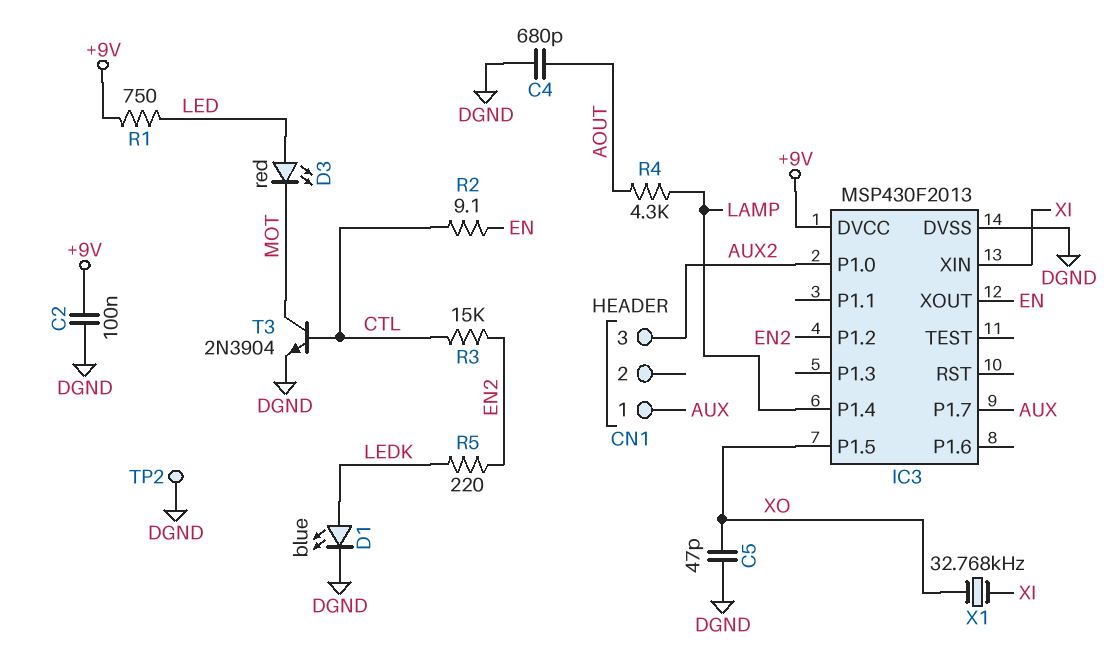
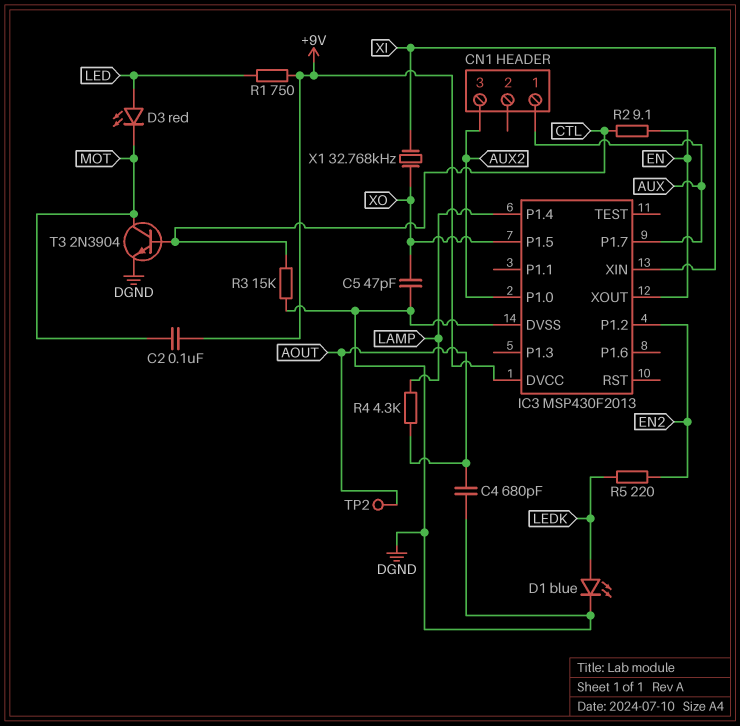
C2: 100nF (+9V, DGND) -> 100nF (+9V, MOT)
R3: 15k (CTL, EN2) -> 15k (CTL, DGND)
TP2: test point (DGND) -> test point (AOUT)

